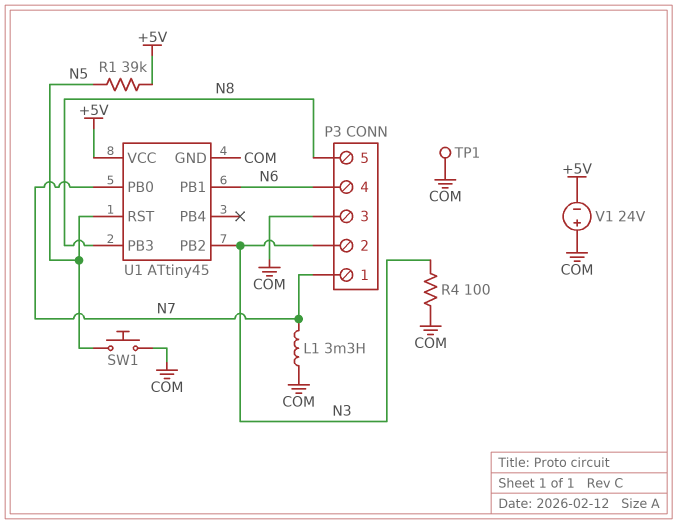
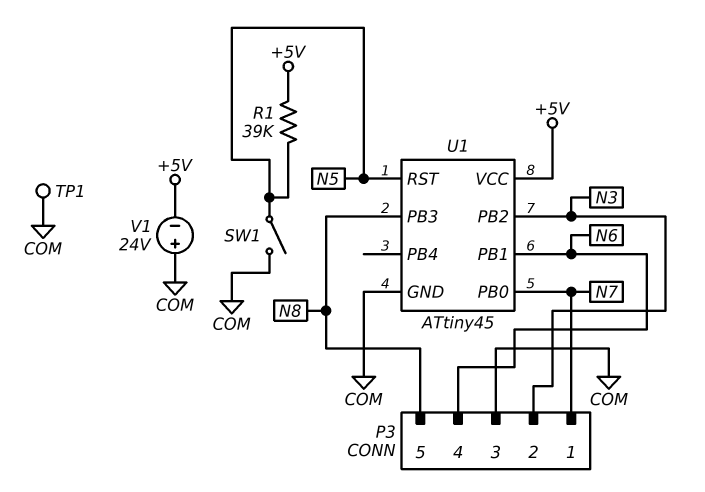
L1: 3.3mH (COM, N7) -> none
R4: 100 (COM, N3) -> none
SW1: button (COM, N5) -> switch (COM, N5)

